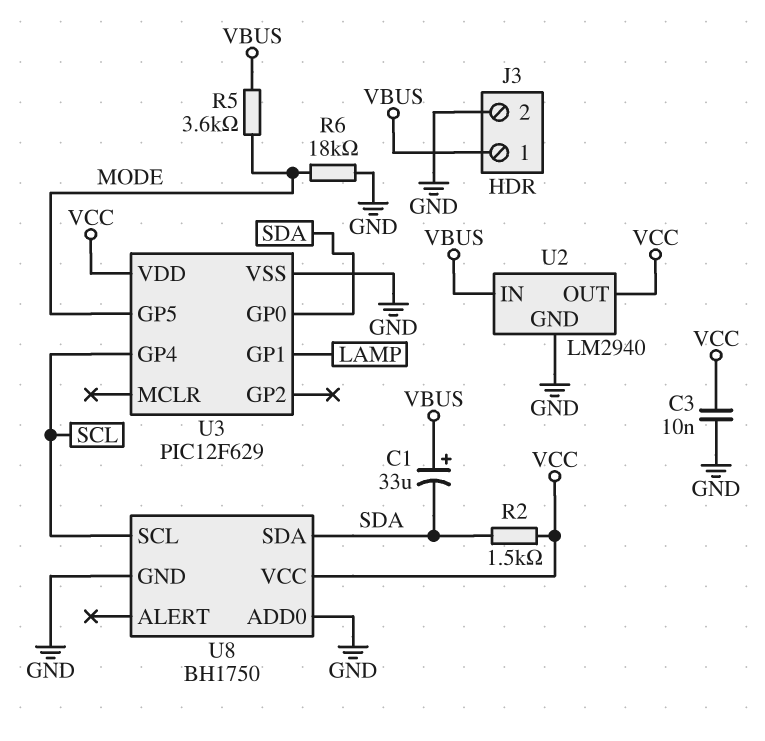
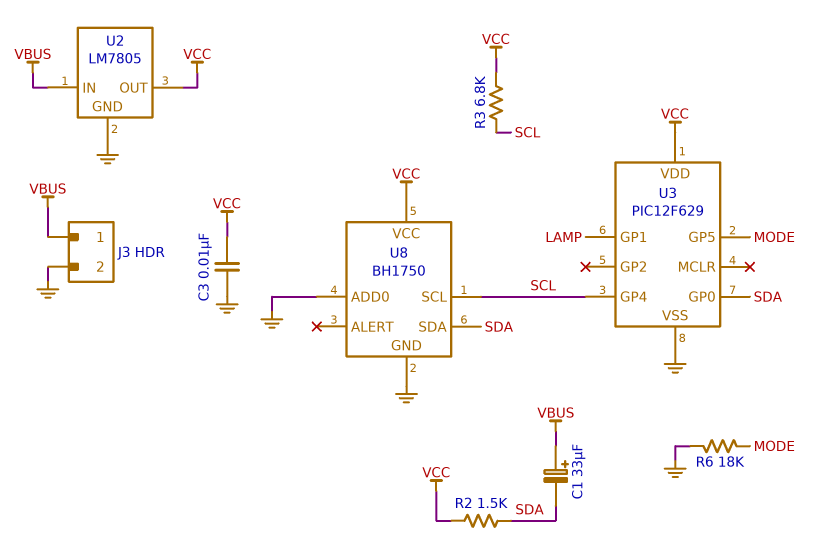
R3: none -> 6.8k (SCL, VCC)
R5: 3.6k (MODE, VBUS) -> none
U2: LM2940 -> LM7805

